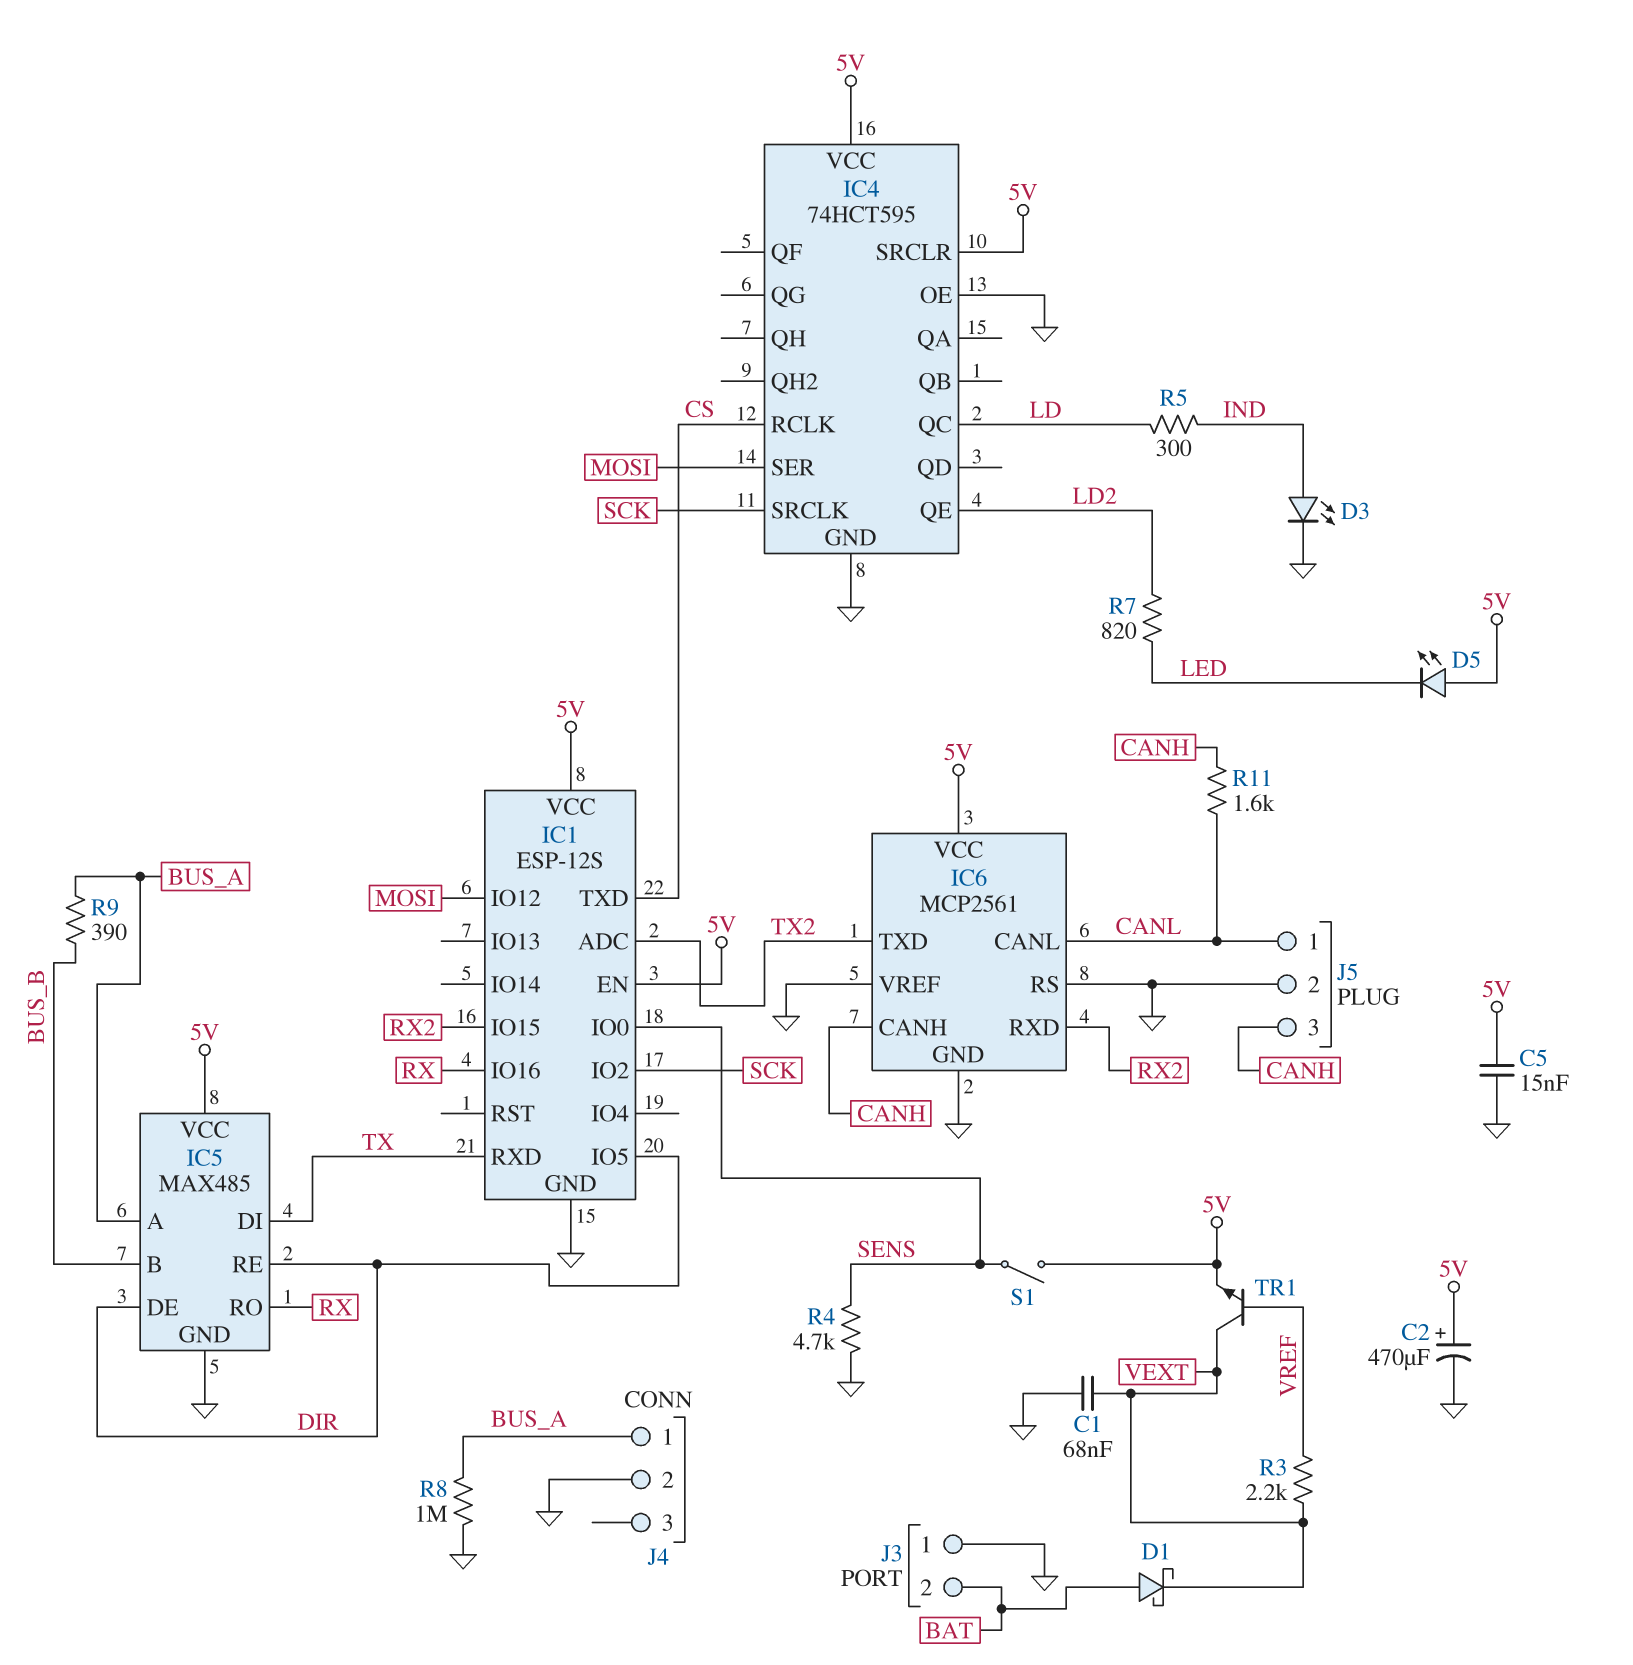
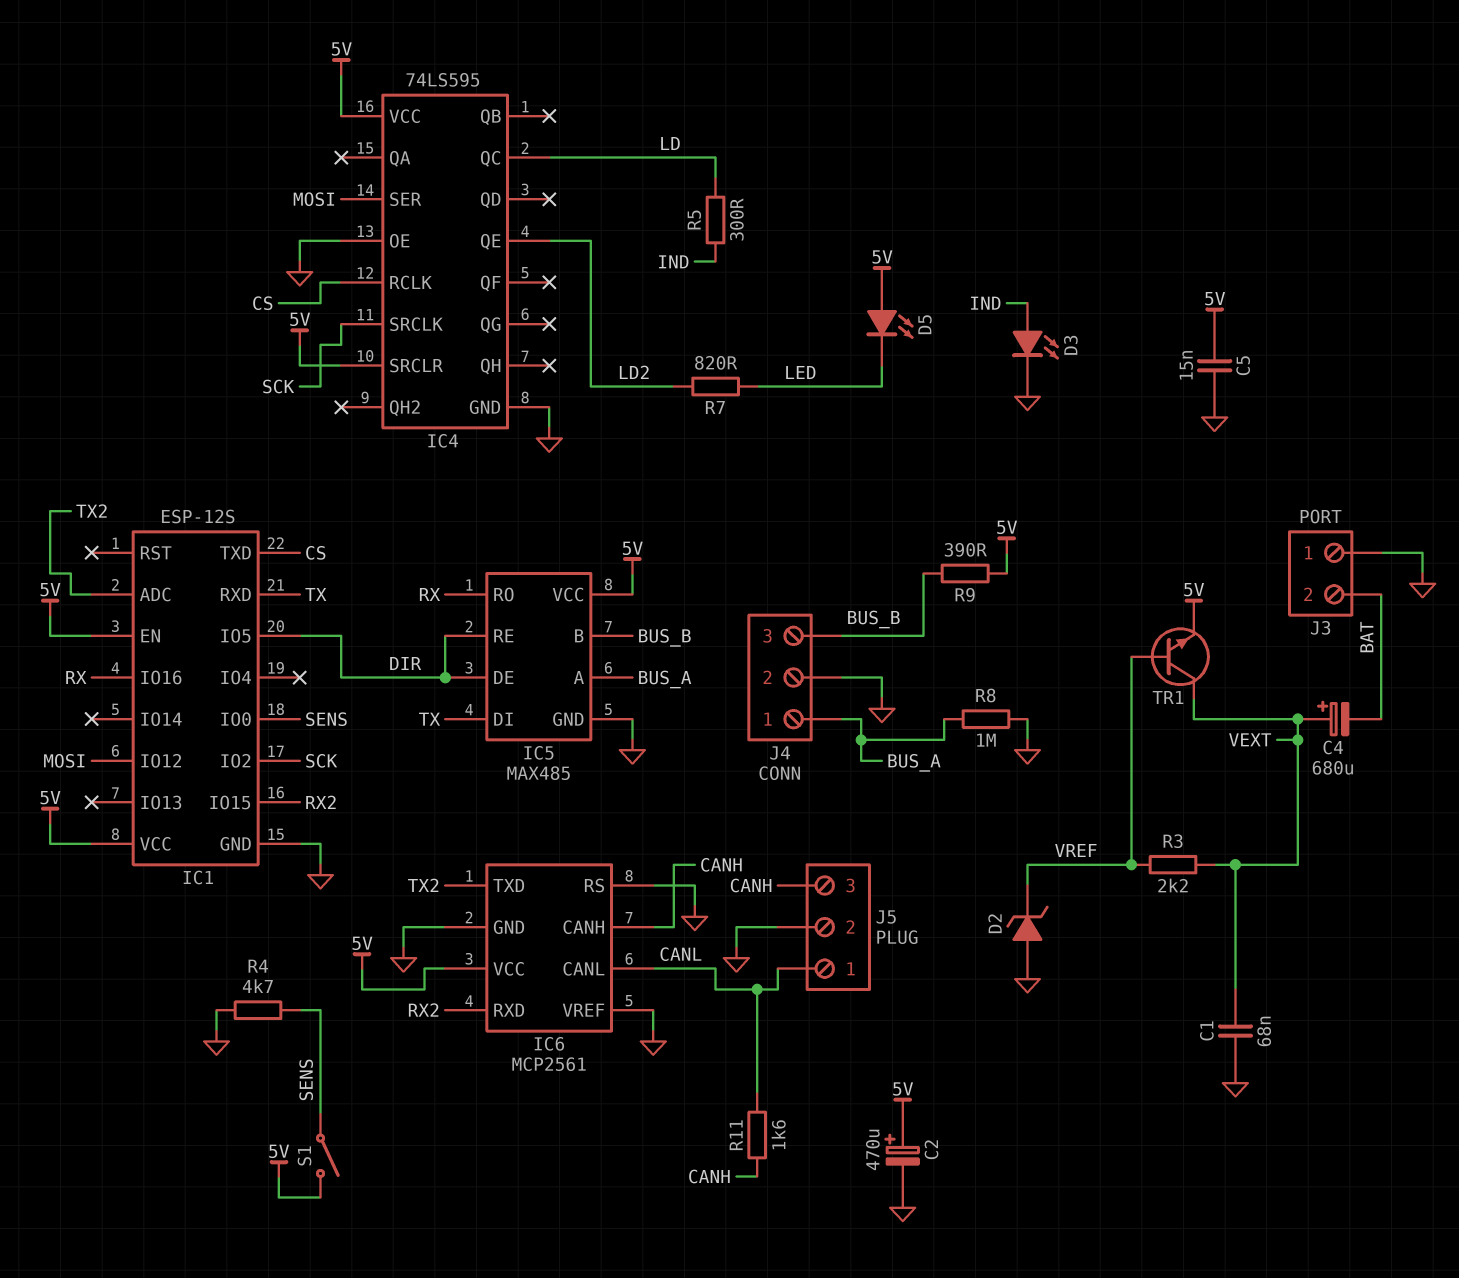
C4: none -> 680uF (plus VEXT, minus BAT)
D1: schottky (A BAT, K VEXT) -> none
D2: none -> zener (A GND, K VREF)
IC4: 74HCT595 -> 74LS595
J4 pin 3: none -> BUS_B
R9: 390 (BUS_A, BUS_B) -> 390 (5V, BUS_B)

